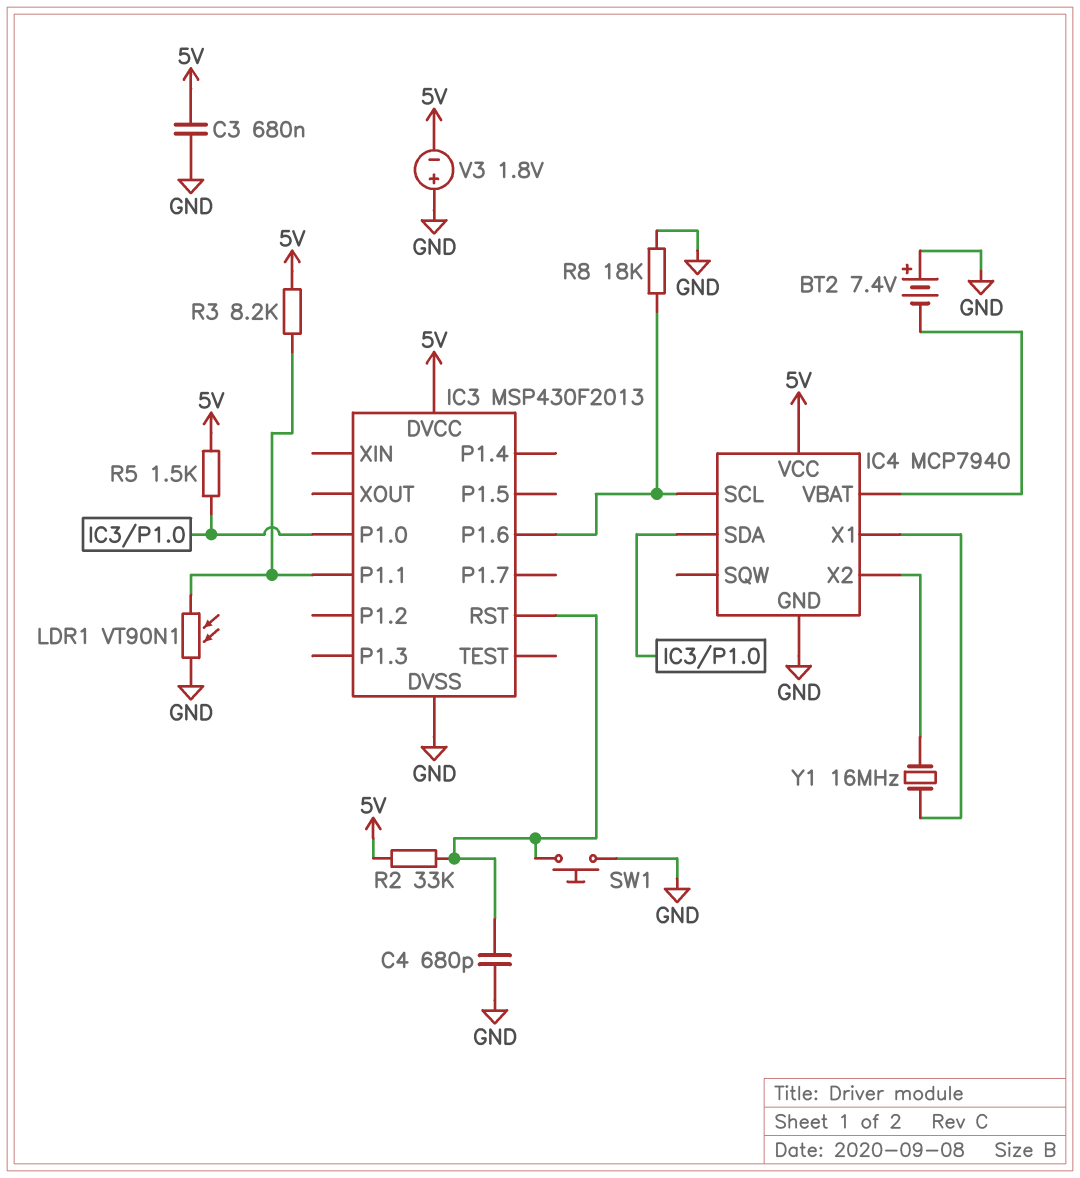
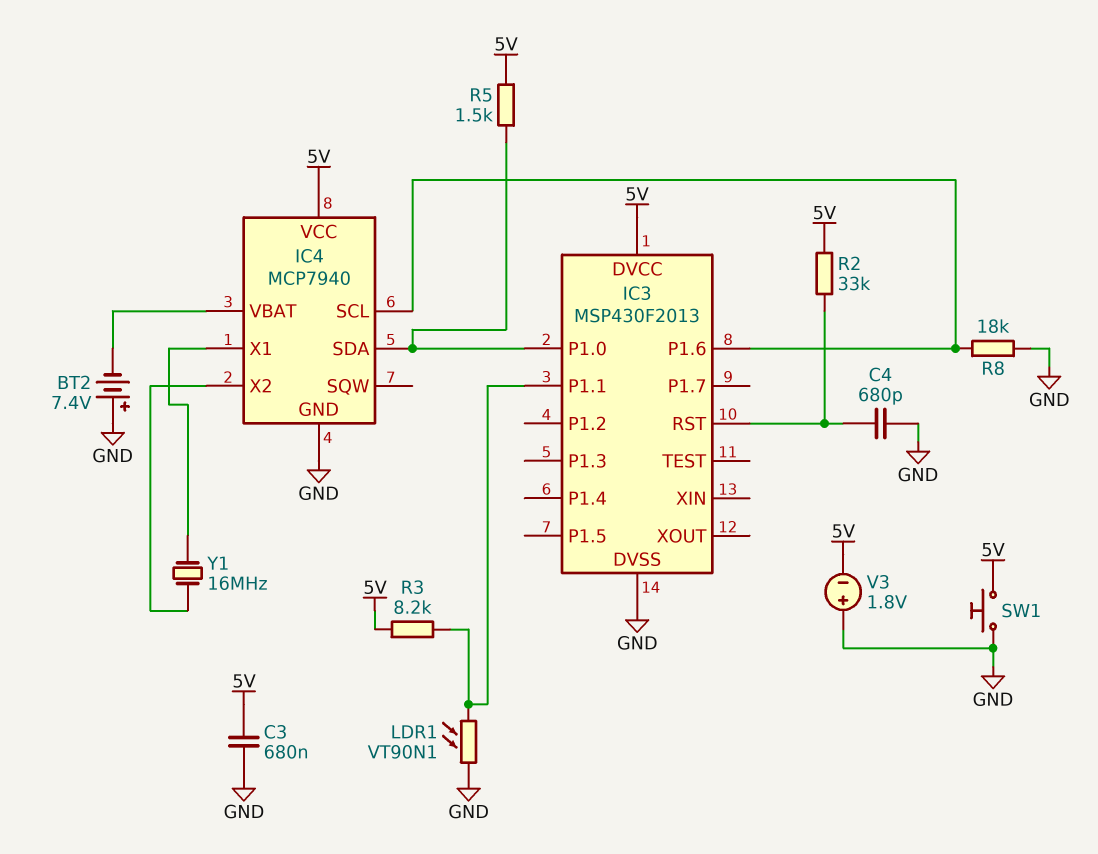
SW1: button (GND, IC3/RST) -> button (5V, GND)

